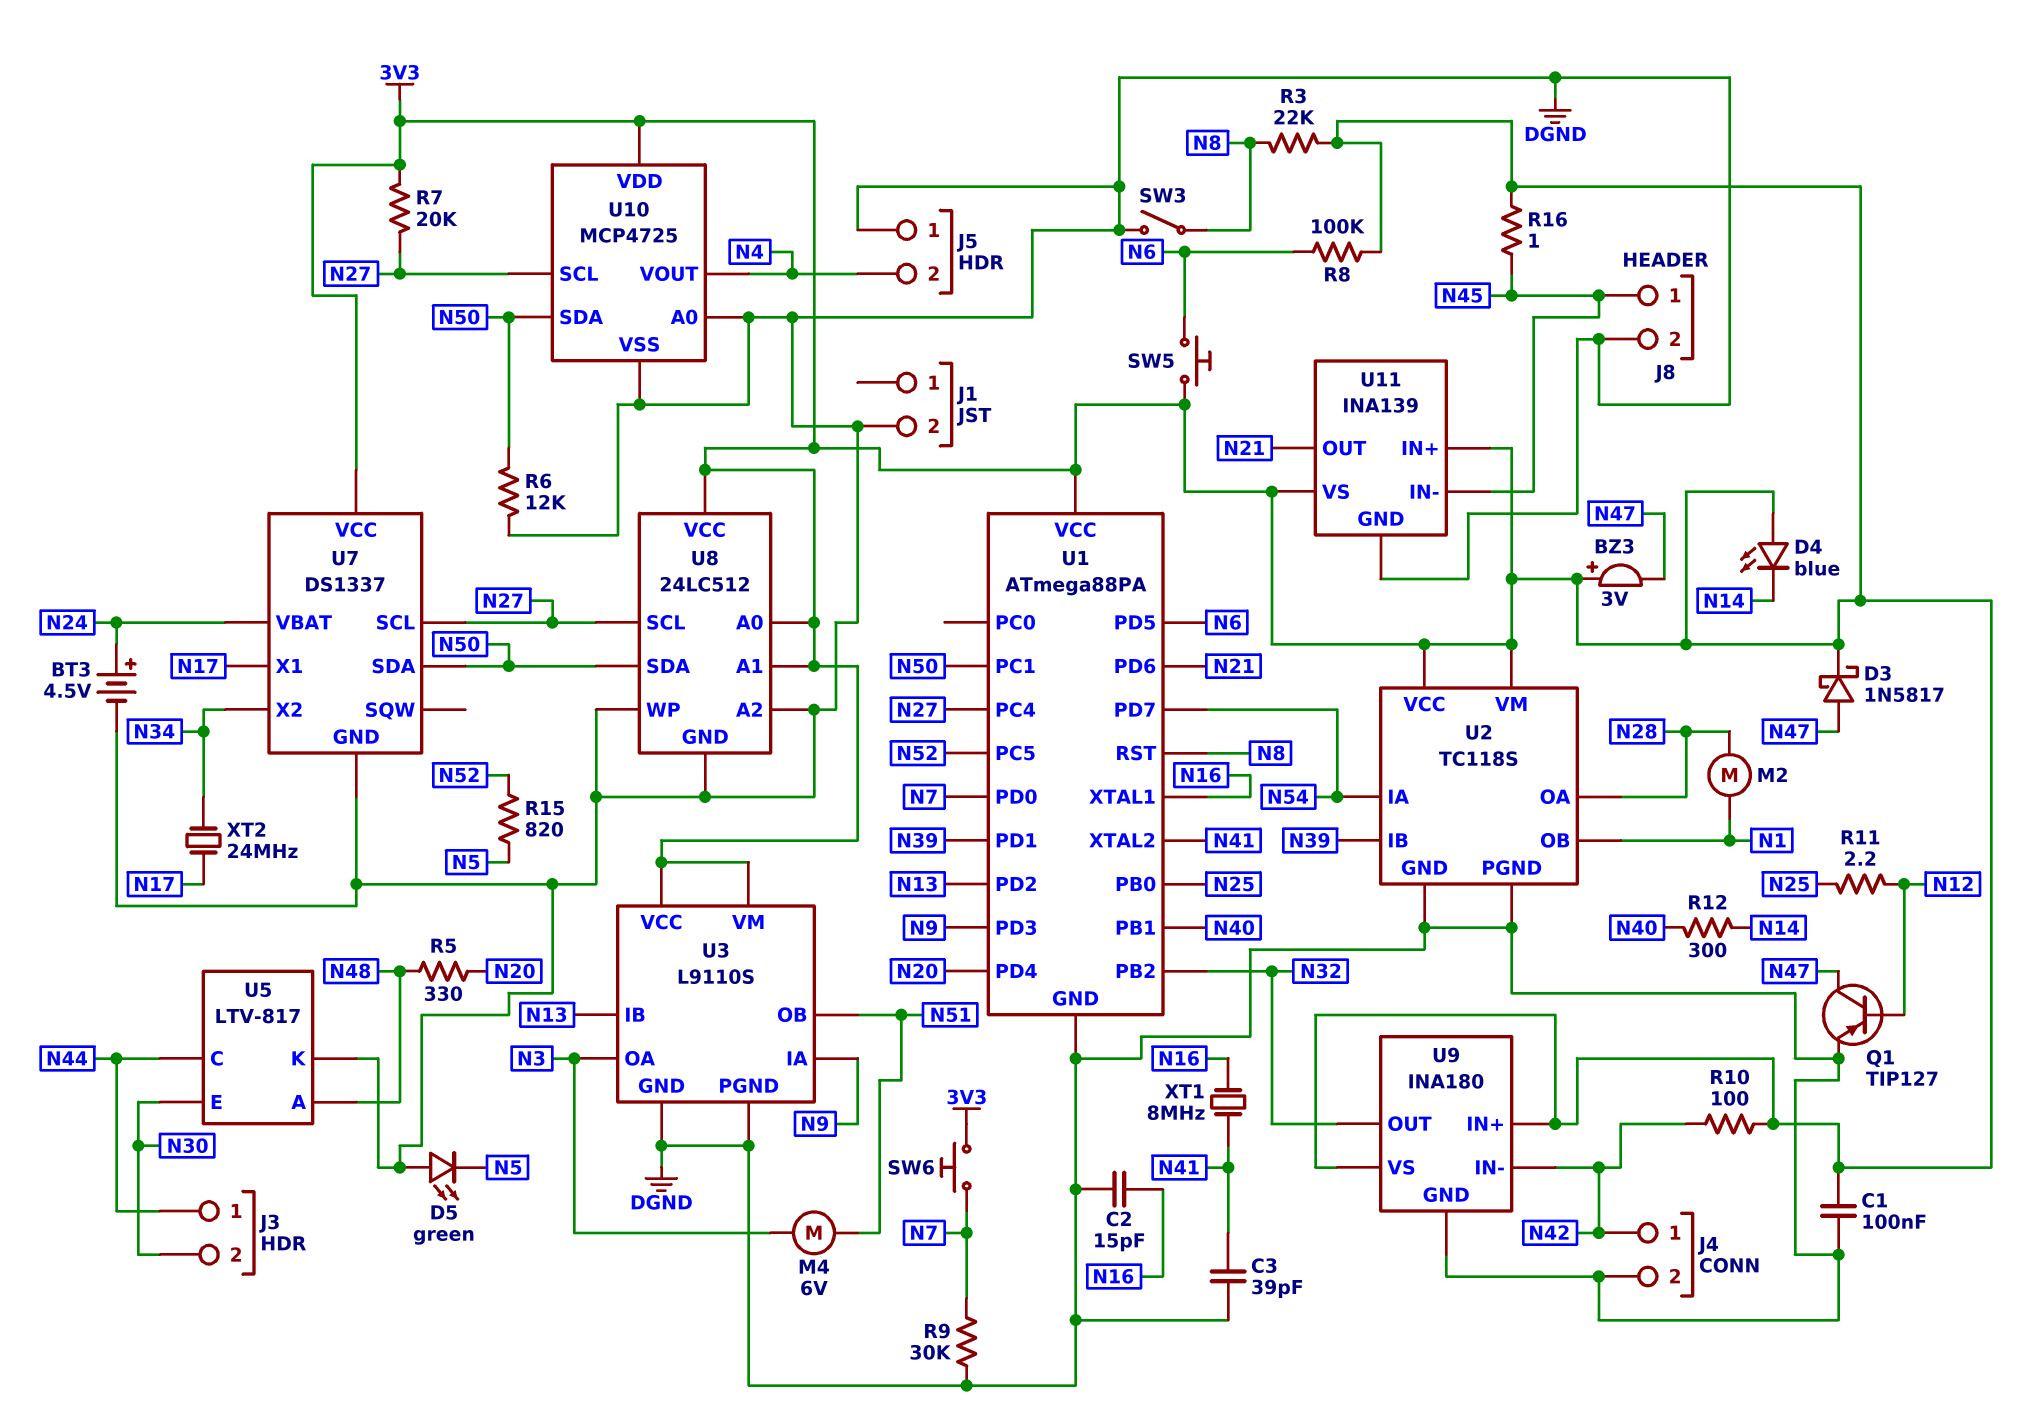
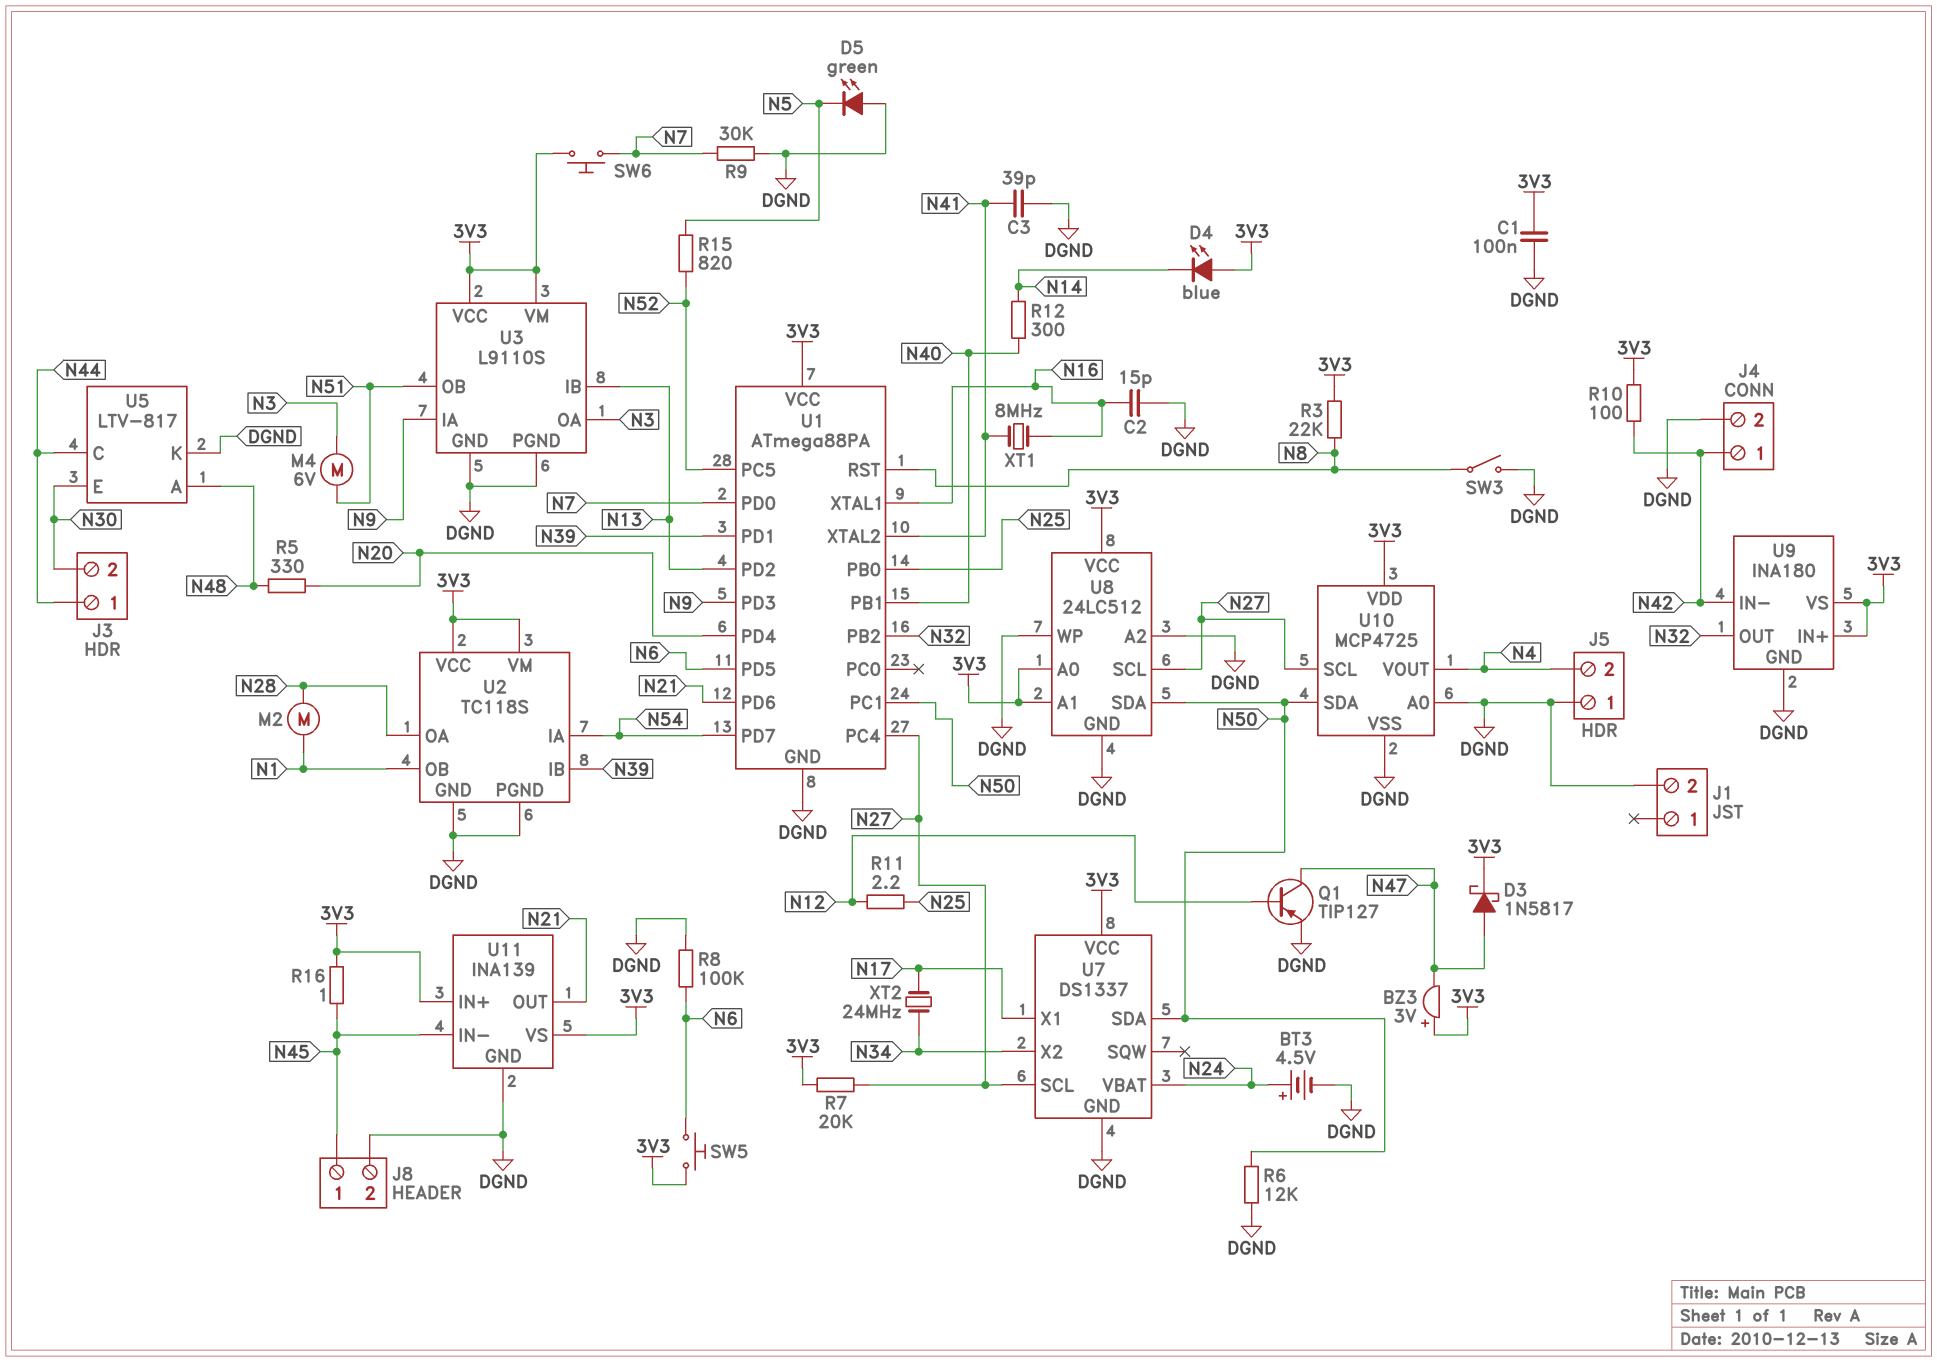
R8: 100k (3V3, N6) -> 100k (DGND, N6)

